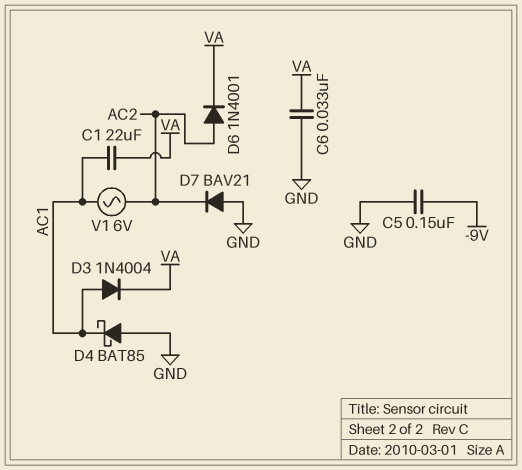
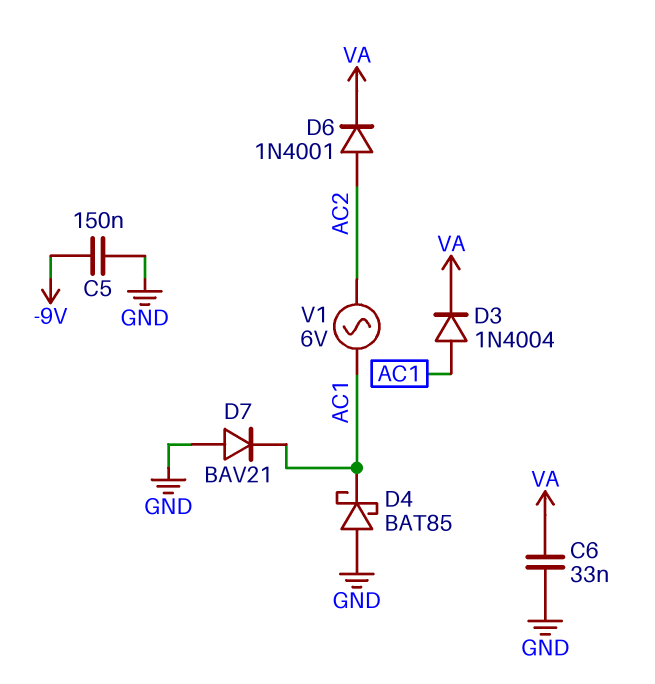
C1: 22uF (AC1, VA) -> none
D7: diode BAV21 (A GND, K AC2) -> diode BAV21 (A GND, K AC1)

